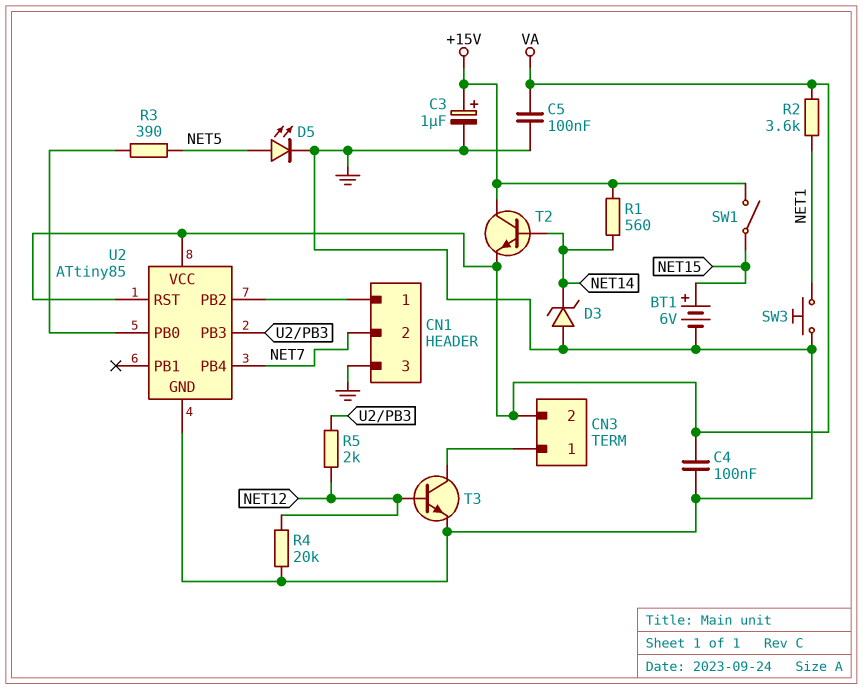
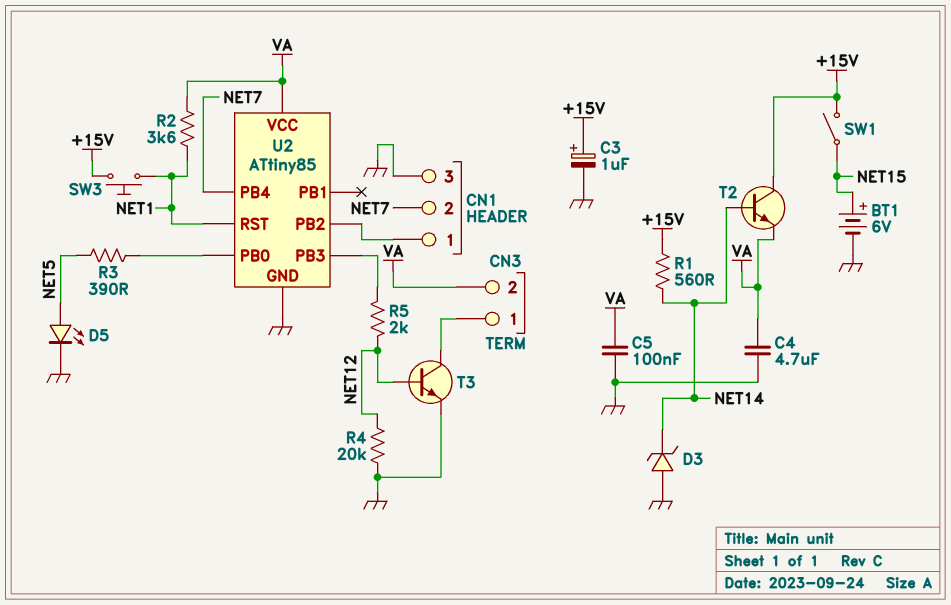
C4: 100nF (GND, VA) -> 4.7uF (GND, VA)
SW3: button (GND, NET1) -> button (+15V, NET1)
U2 pin RST: VA -> NET1

